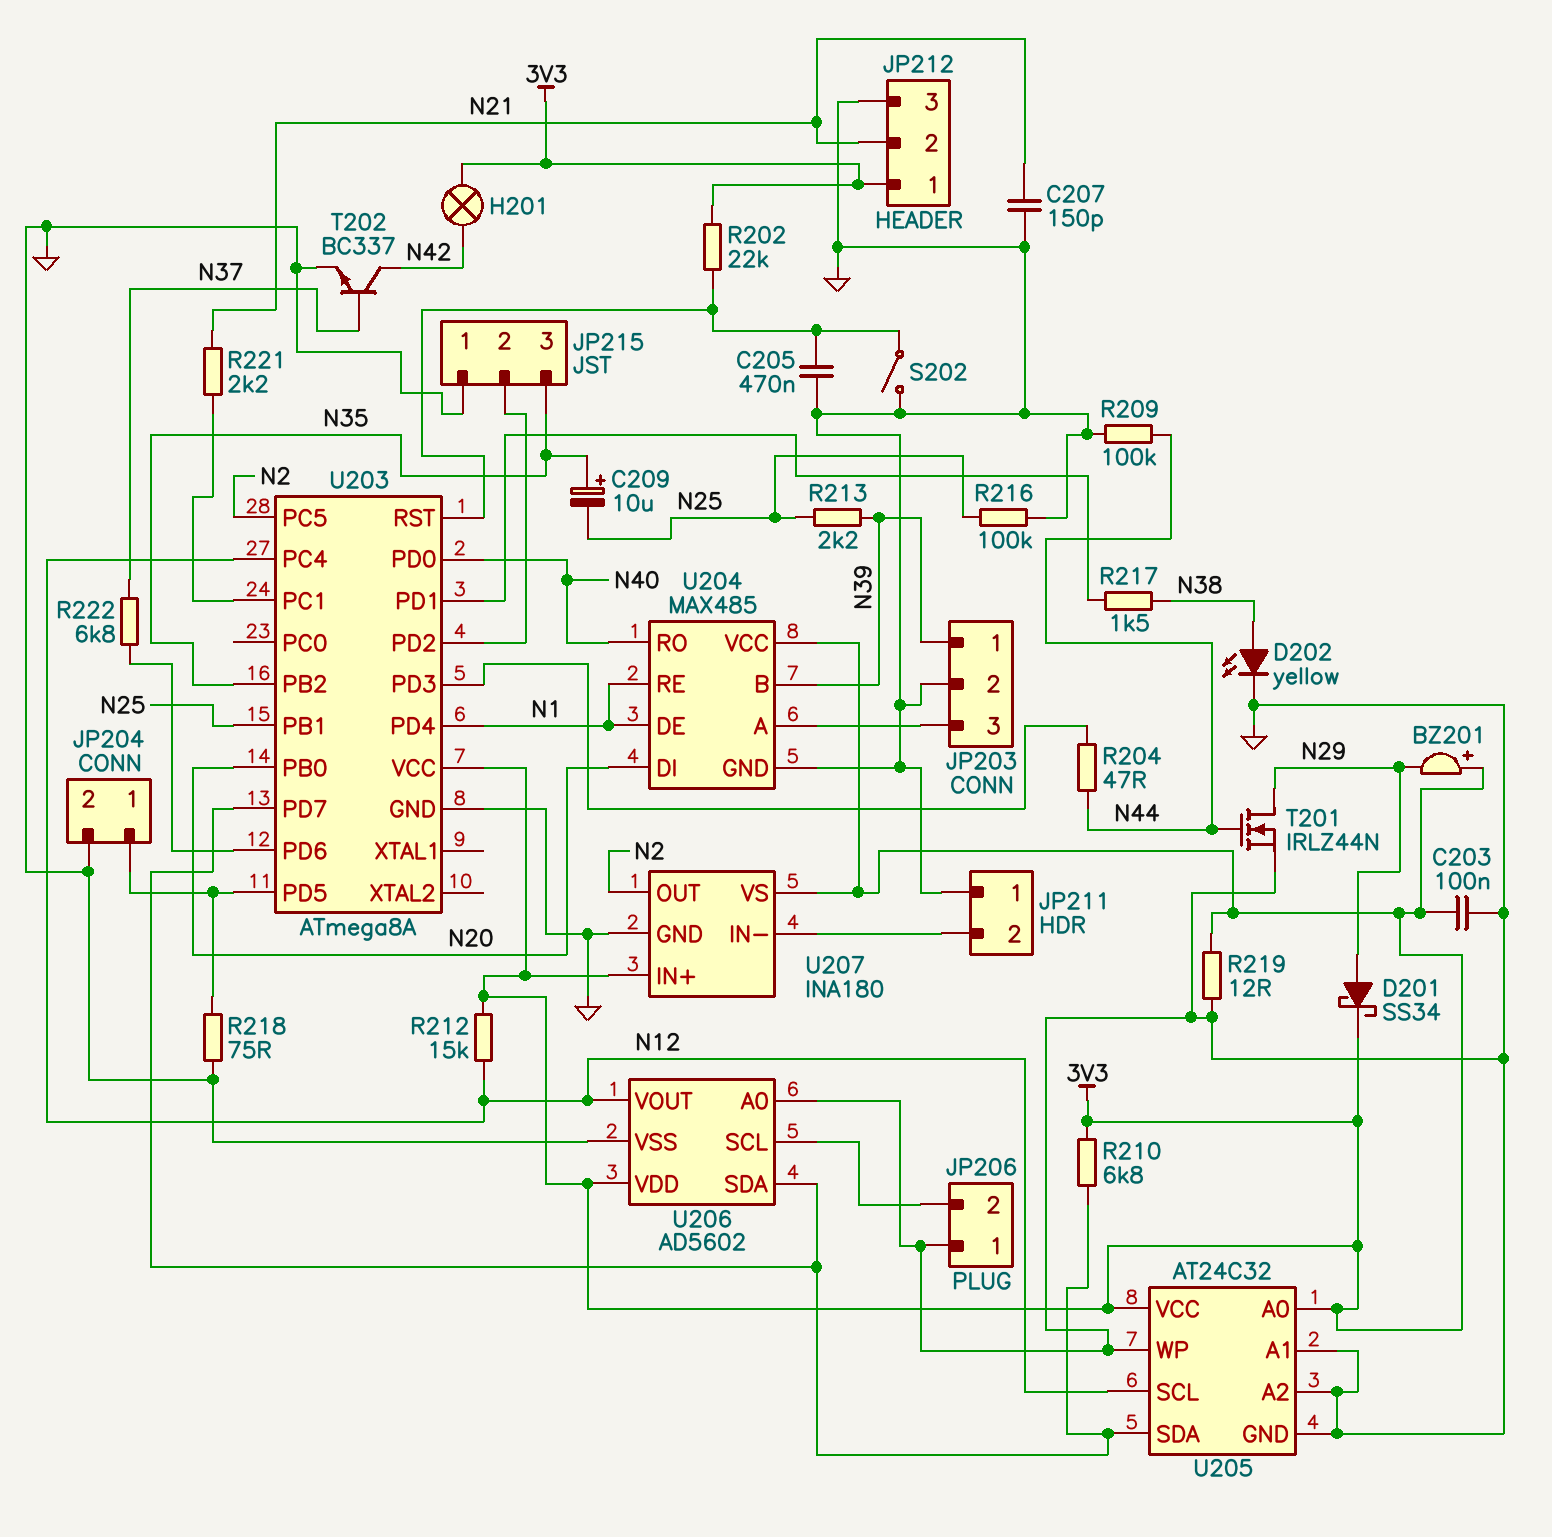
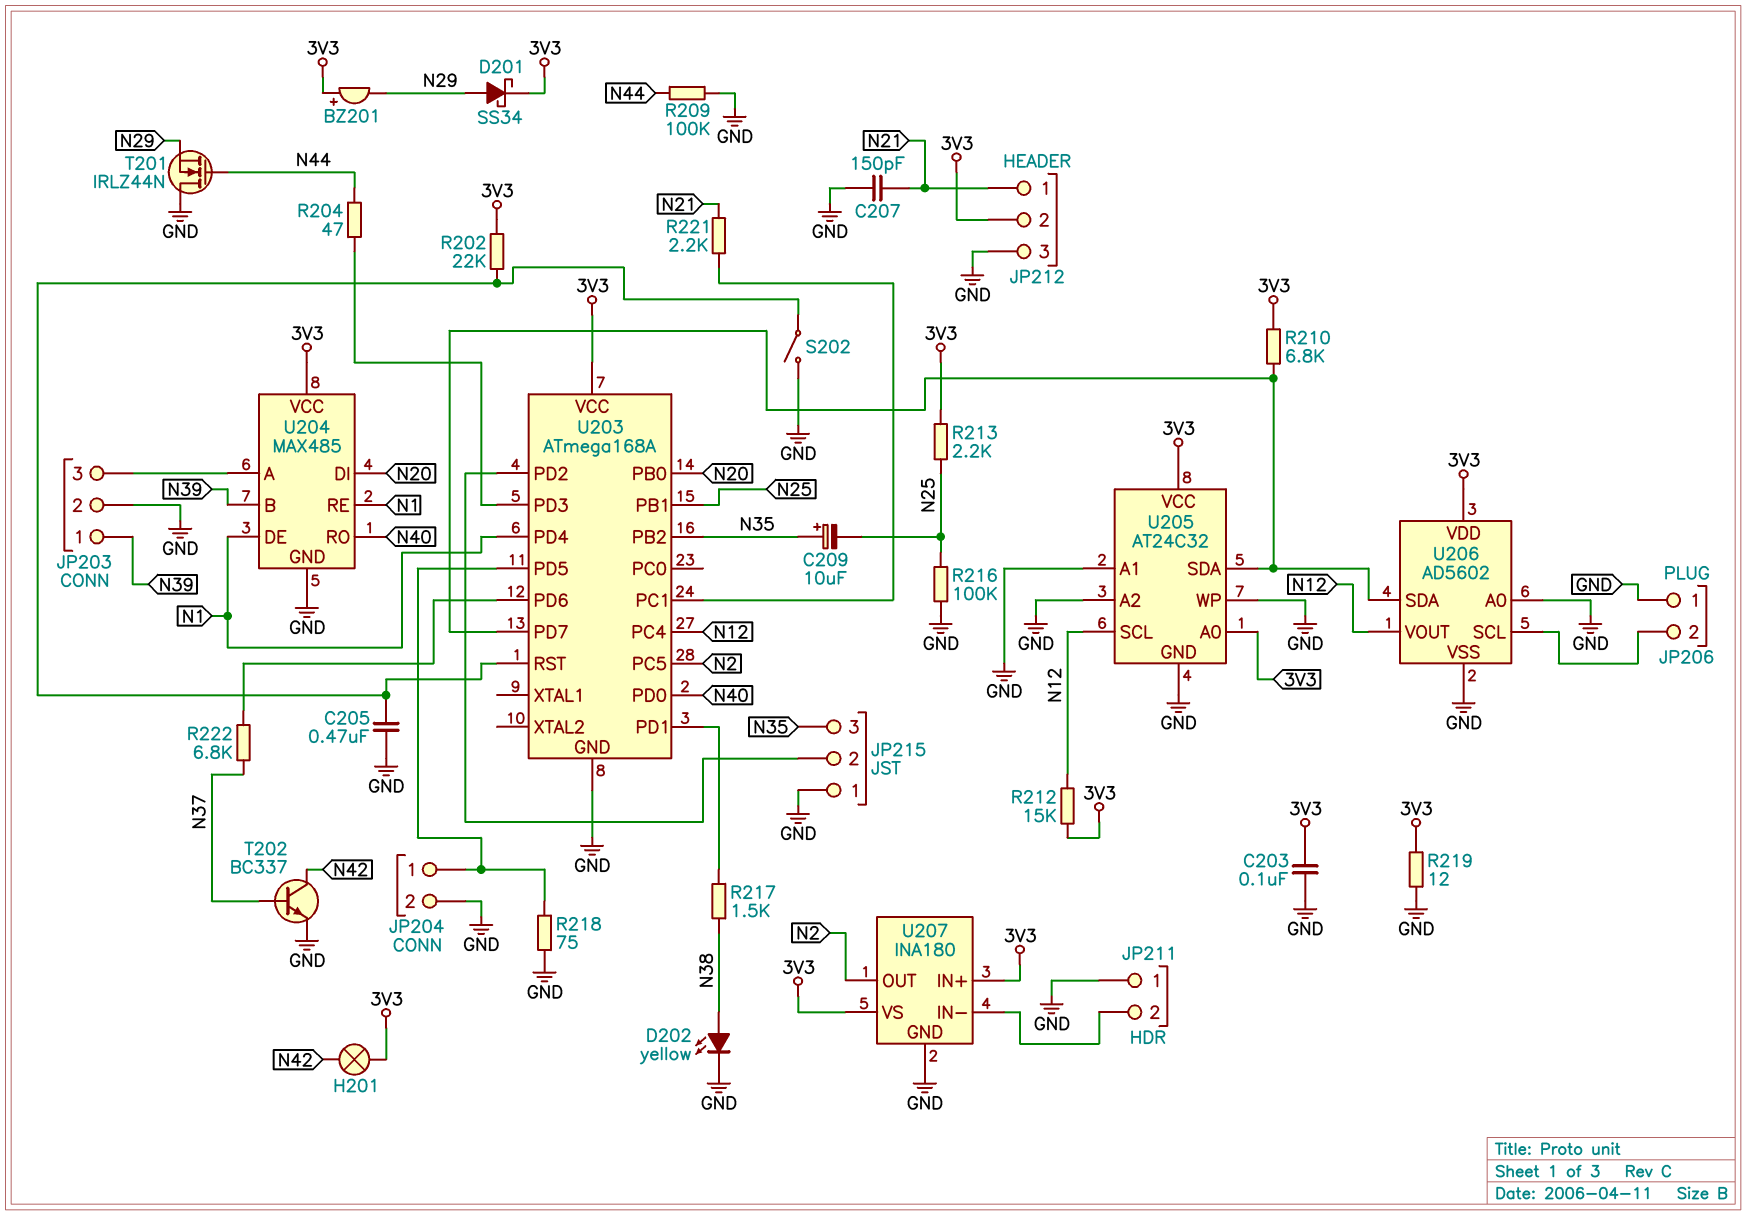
JP212 pin 1: 3V3 -> N21
JP212 pin 2: N21 -> 3V3
R213: 2.2k (N25, N39) -> 2.2k (3V3, N25)
T201: NMOS IRLZ44N (G N44, D N29, S GND) -> NMOS IRLZ44N (G N44, D GND, S N29)
U203: ATmega8A -> ATmega168A

